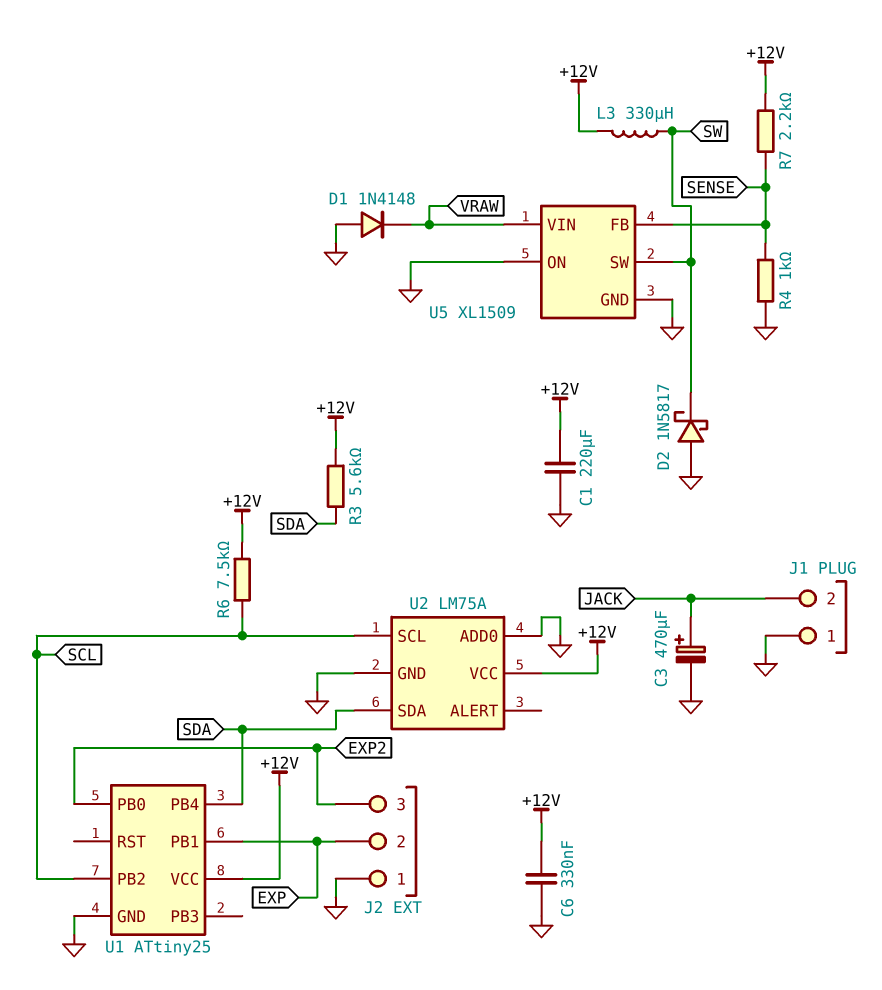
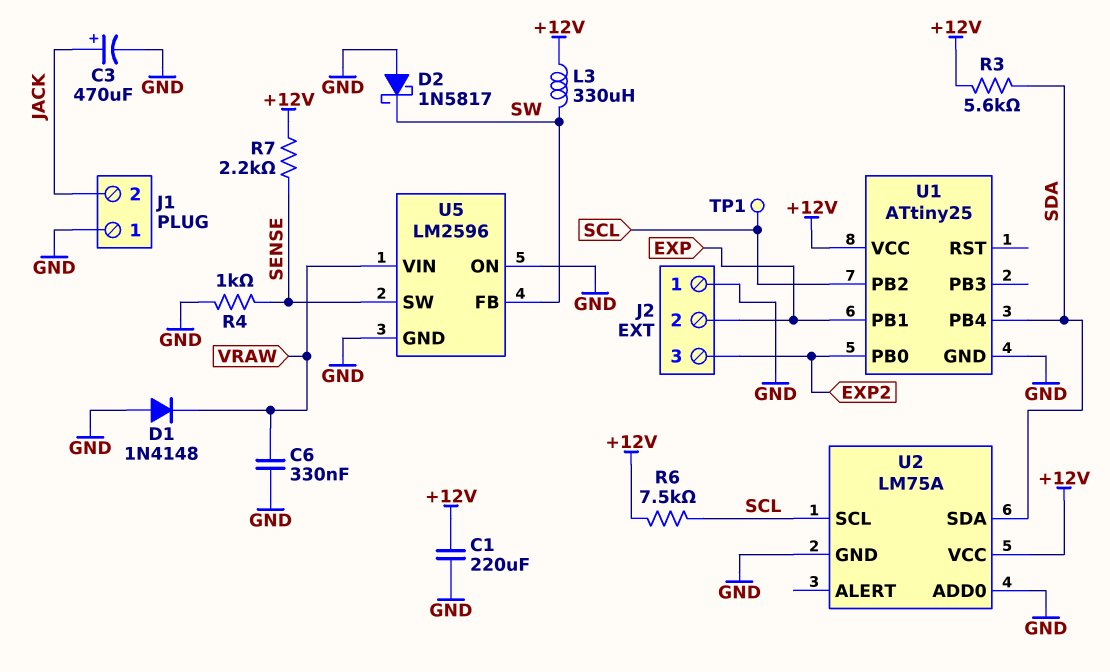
C6: 330nF (+12V, GND) -> 330nF (GND, VRAW)
TP1: none -> test point (SCL)
U5: XL1509 -> LM2596
U5 pin FB: SENSE -> SW
U5 pin SW: SW -> SENSE

